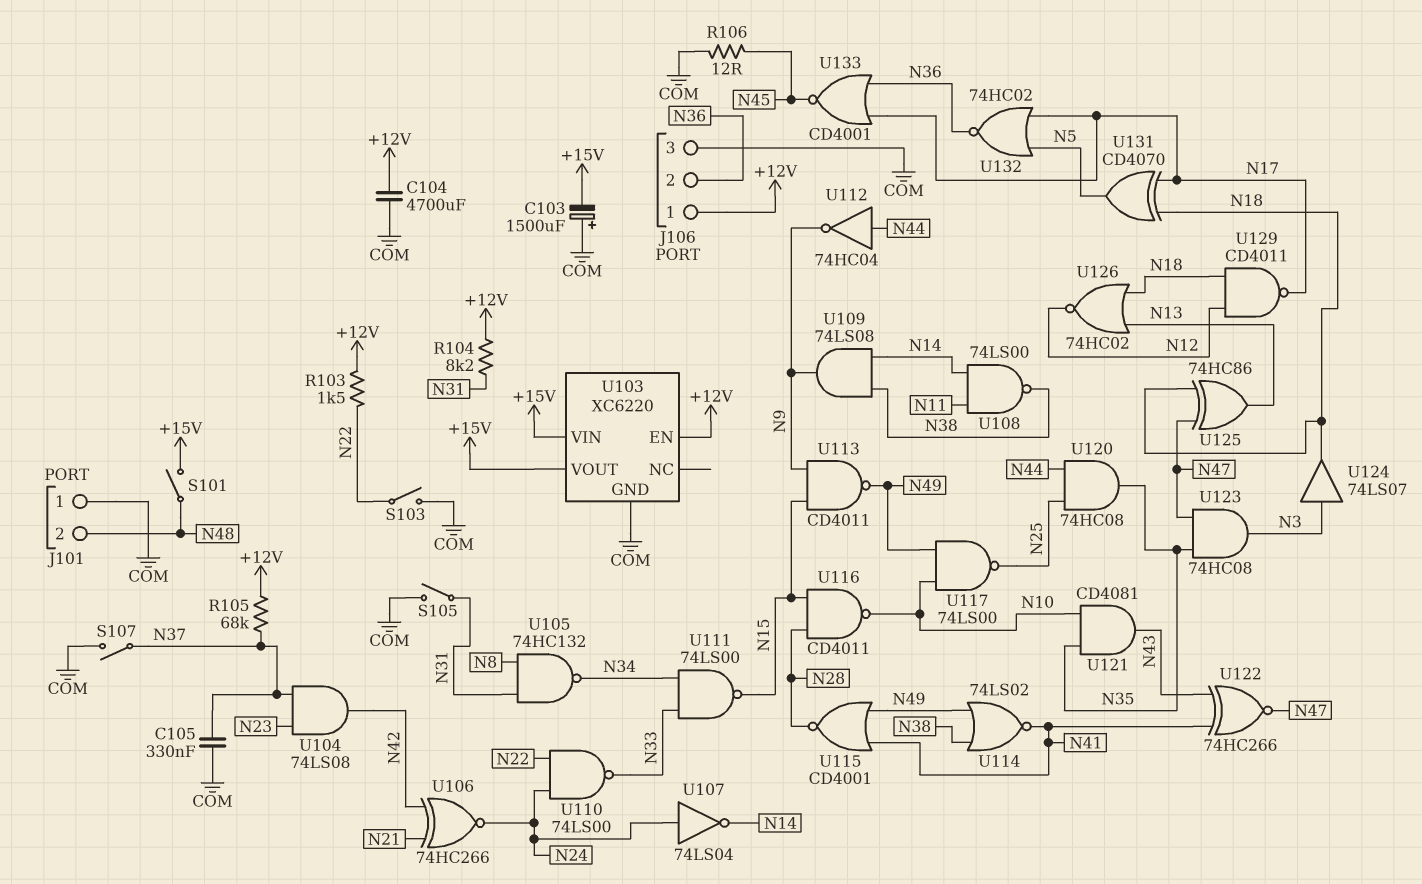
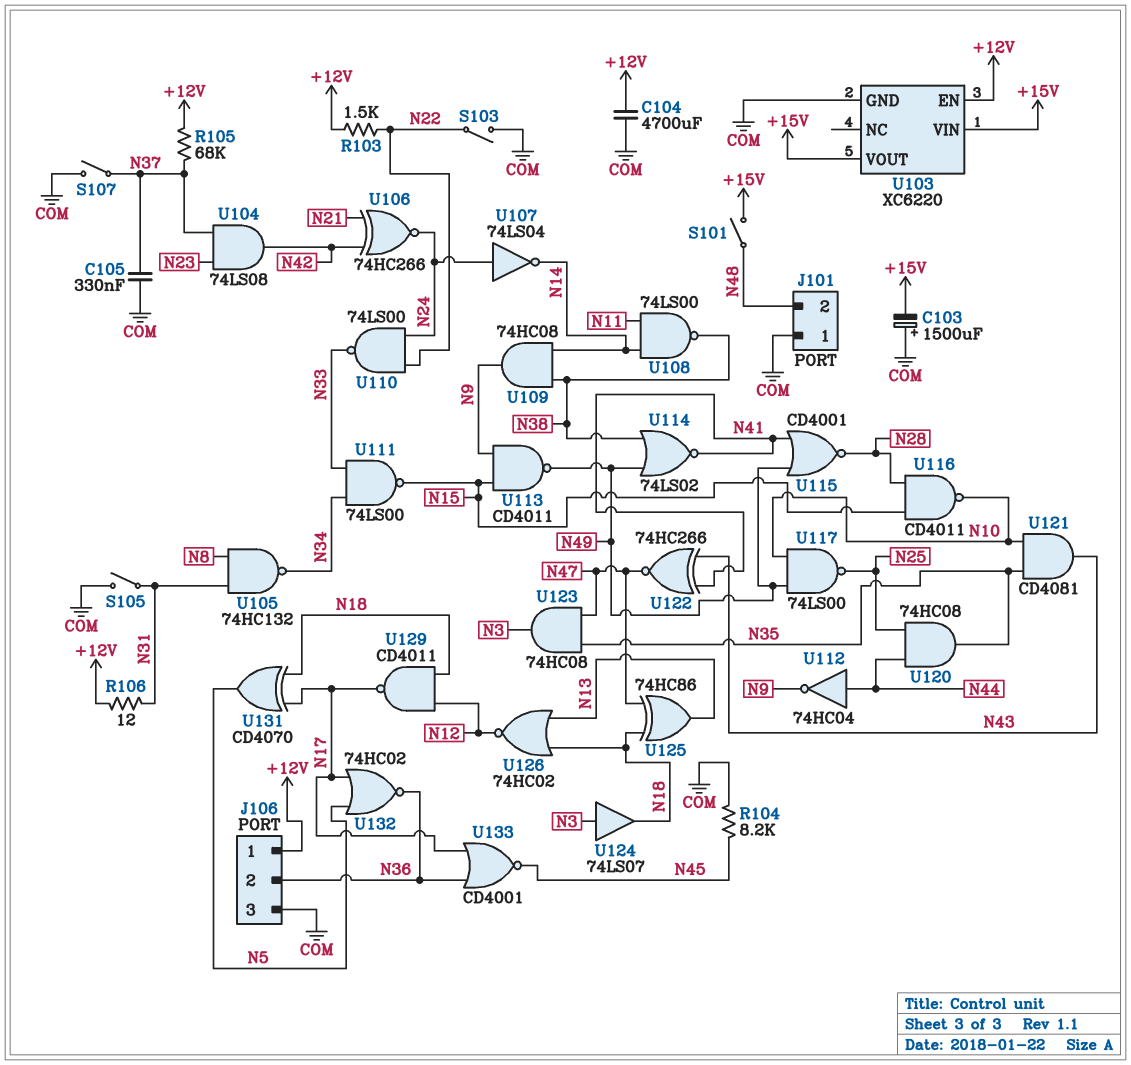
R104: 8.2k (+12V, N31) -> 8.2k (COM, N45)
R106: 12 (COM, N45) -> 12 (+12V, N31)
U109: AND 74LS08 (in N14, in N38, out N9) -> AND 74HC08 (in N14, in N38, out N9)

